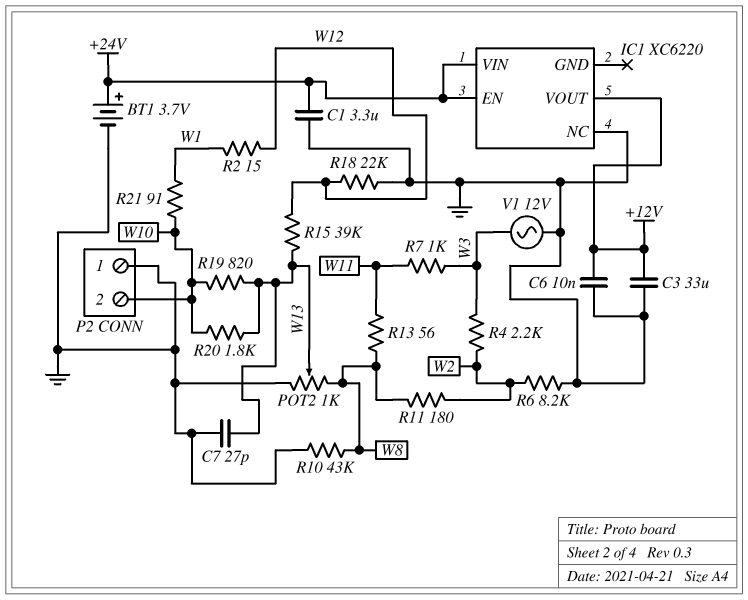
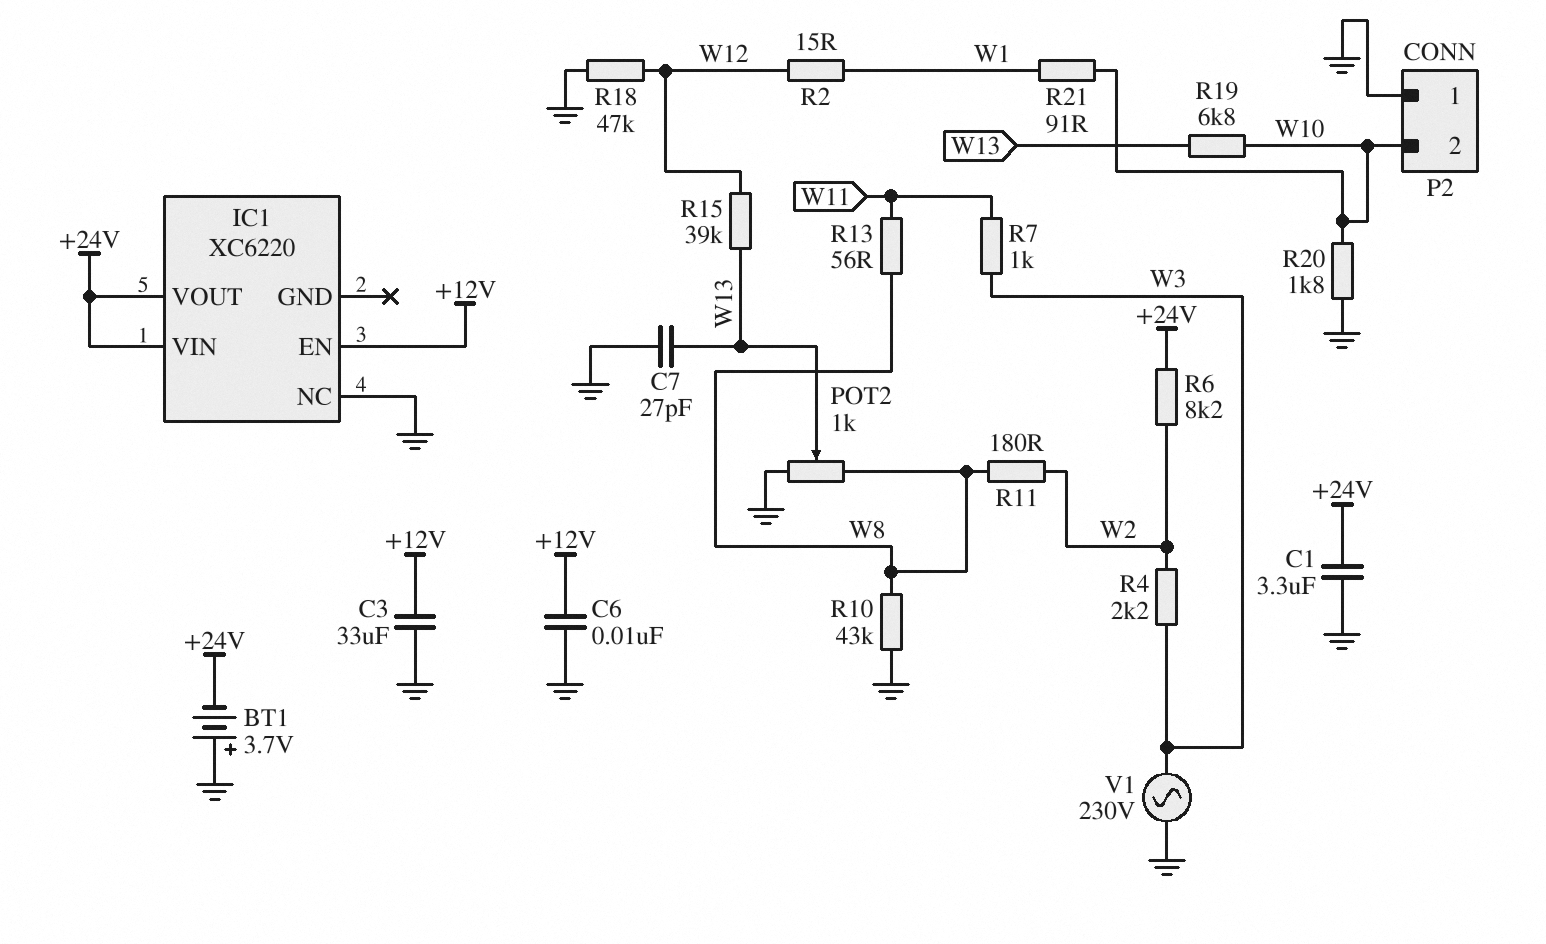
BT1: 3.7V (plus +24V, minus GND) -> 3.7V (plus GND, minus +24V)
IC1 pin EN: +24V -> +12V
IC1 pin VOUT: +12V -> +24V
R6: 8.2k (GND, W2) -> 8.2k (+24V, W2)
R18: 22k (GND, W12) -> 47k (GND, W12)
R19: 820 (W10, W13) -> 6.8k (W10, W13)
R20: 1.8k (W10, W13) -> 1.8k (GND, W10)
V1: AC 12V (GND, W3) -> AC 230V (GND, W3)

